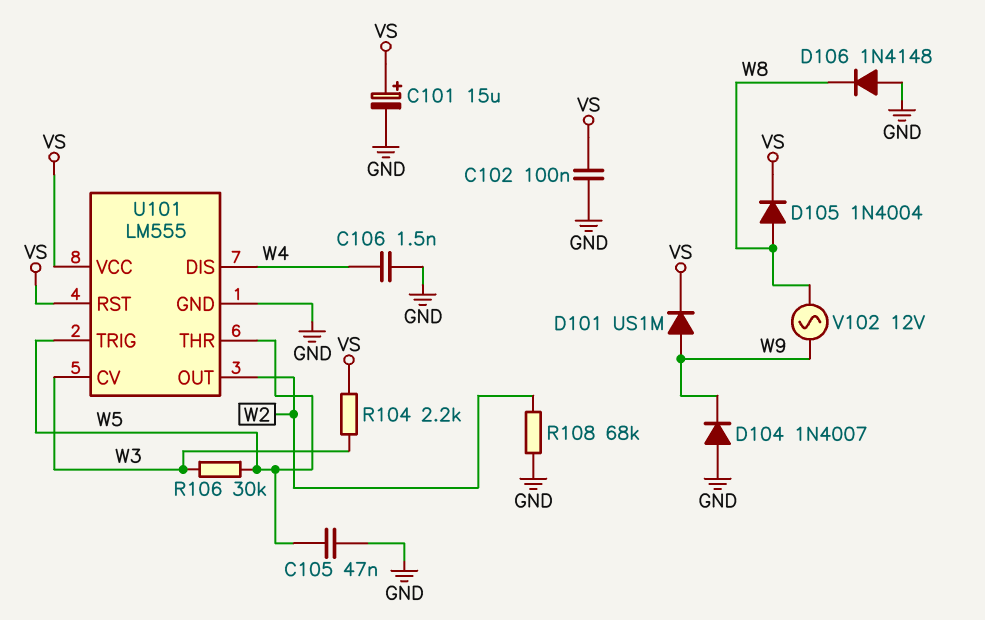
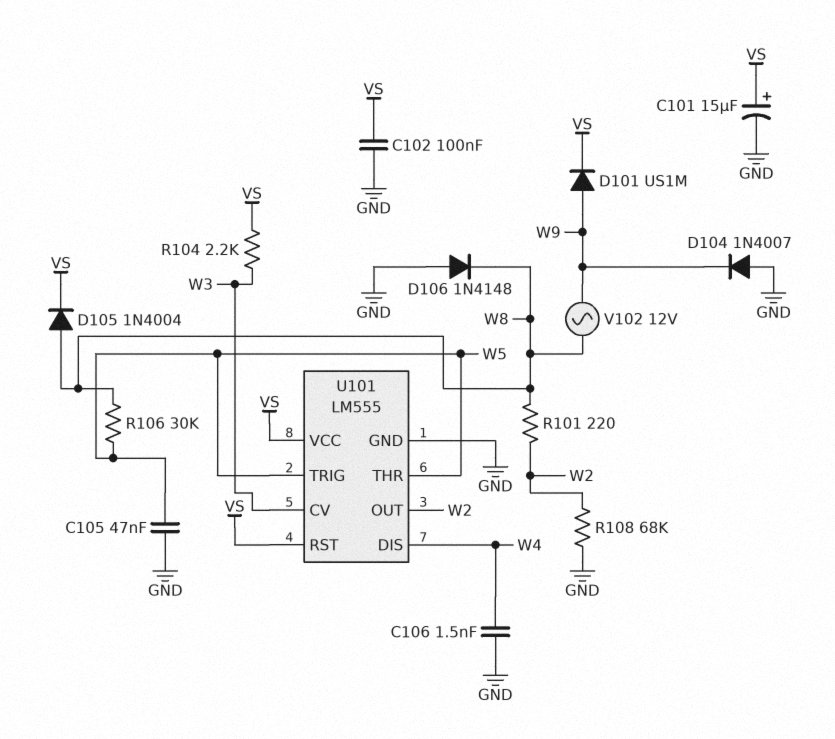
R101: none -> 220 (W2, W8)
R106: 30k (W3, W5) -> 30k (W5, W8)

